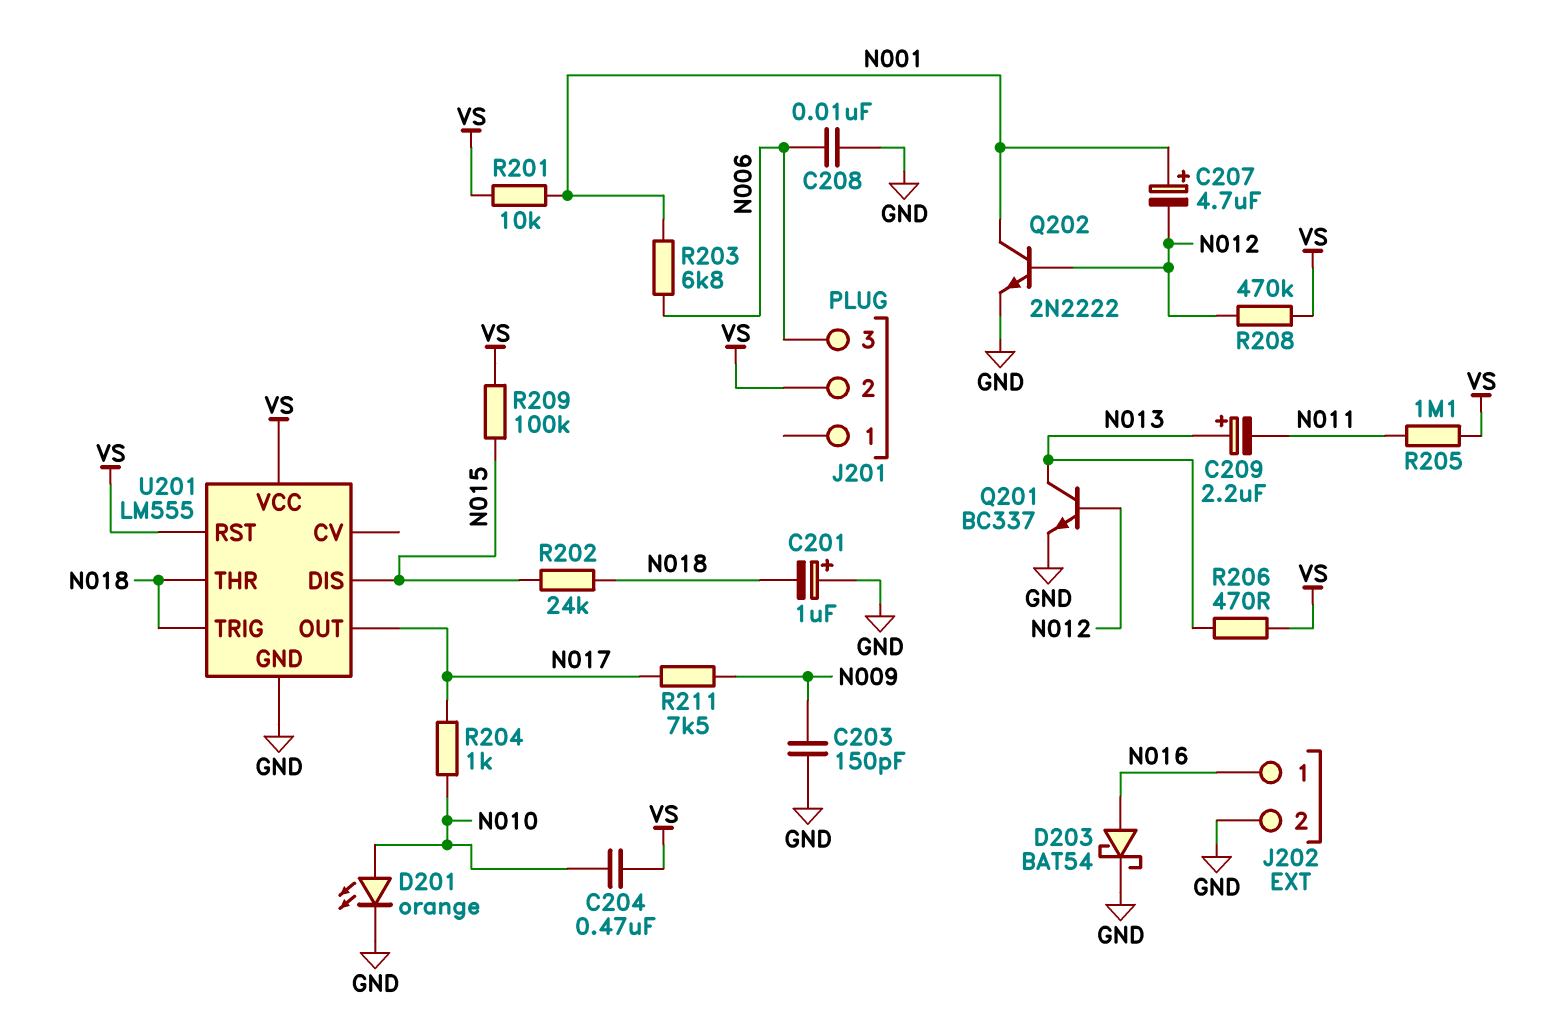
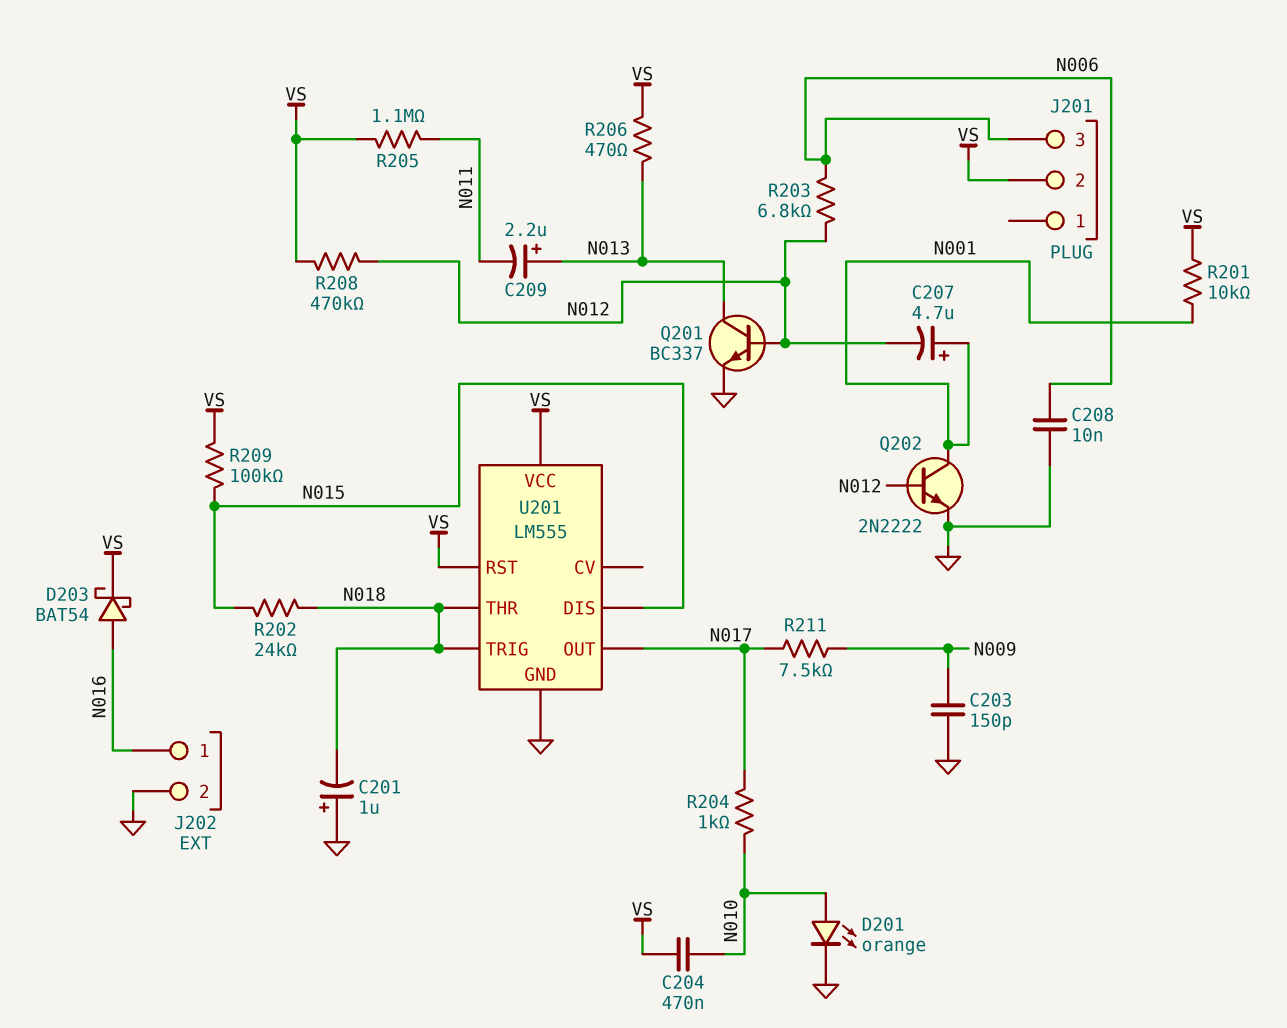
D203: schottky BAT54 (A N016, K GND) -> schottky BAT54 (A N016, K VS)
R203: 6.8k (N001, N006) -> 6.8k (N006, N012)

